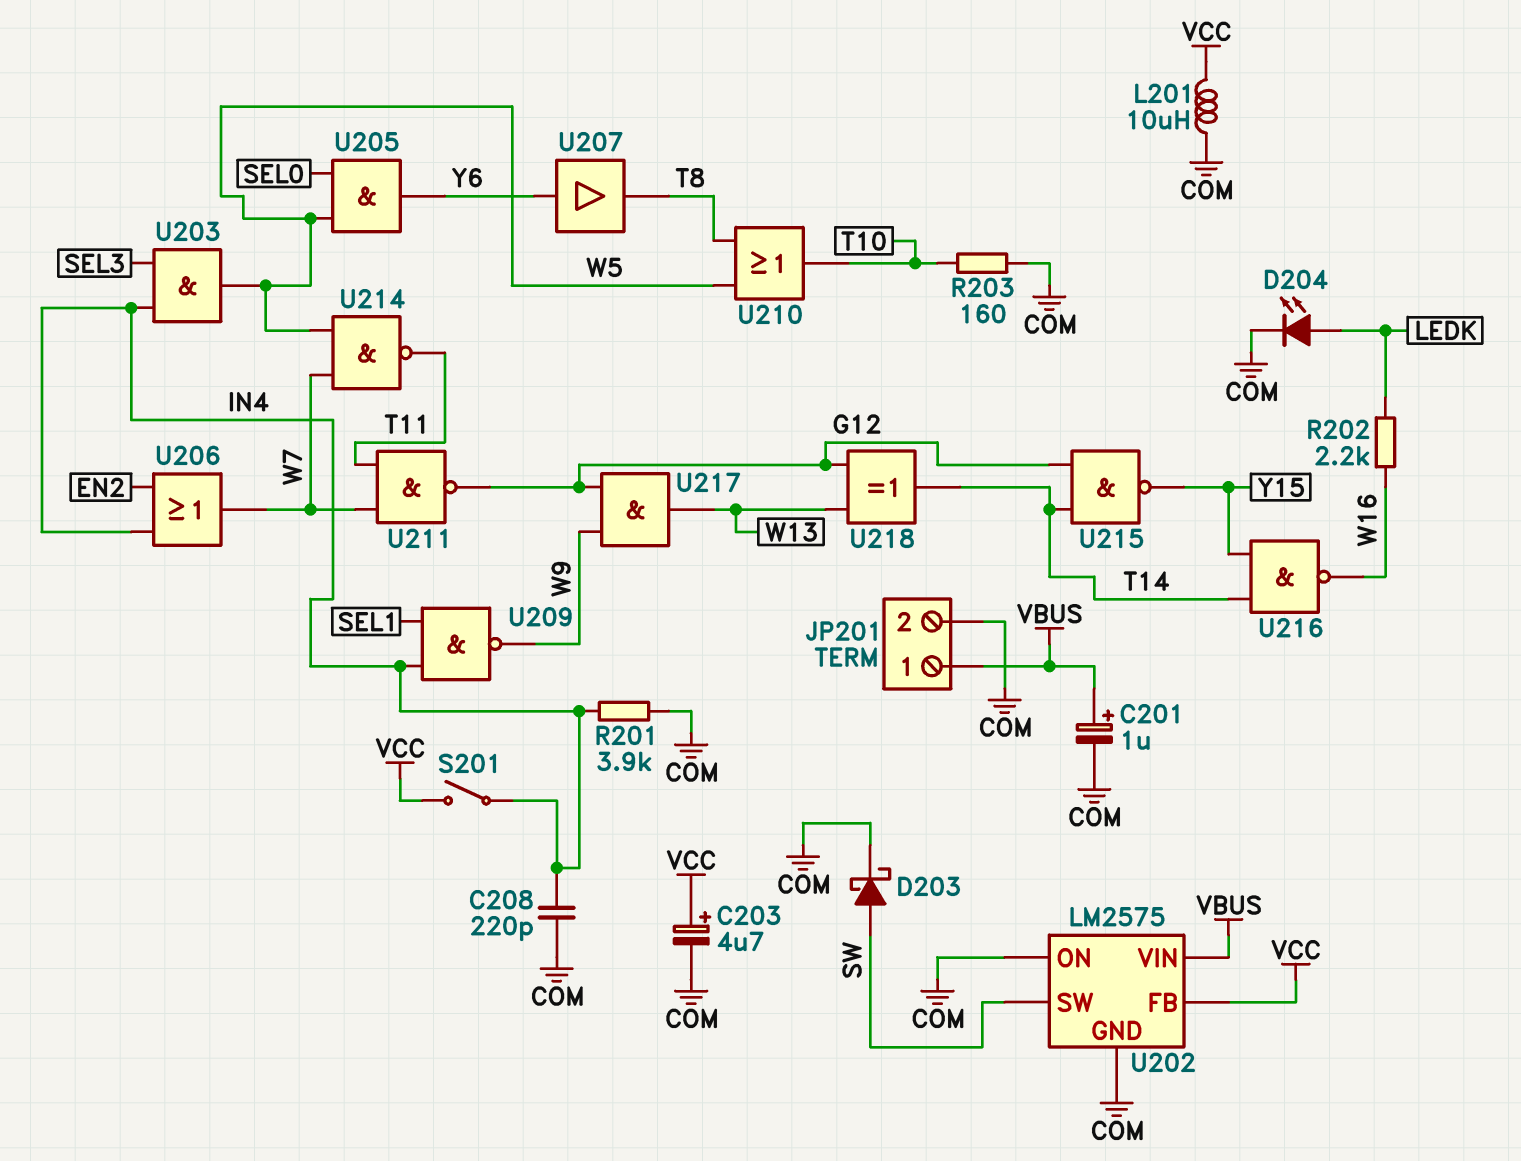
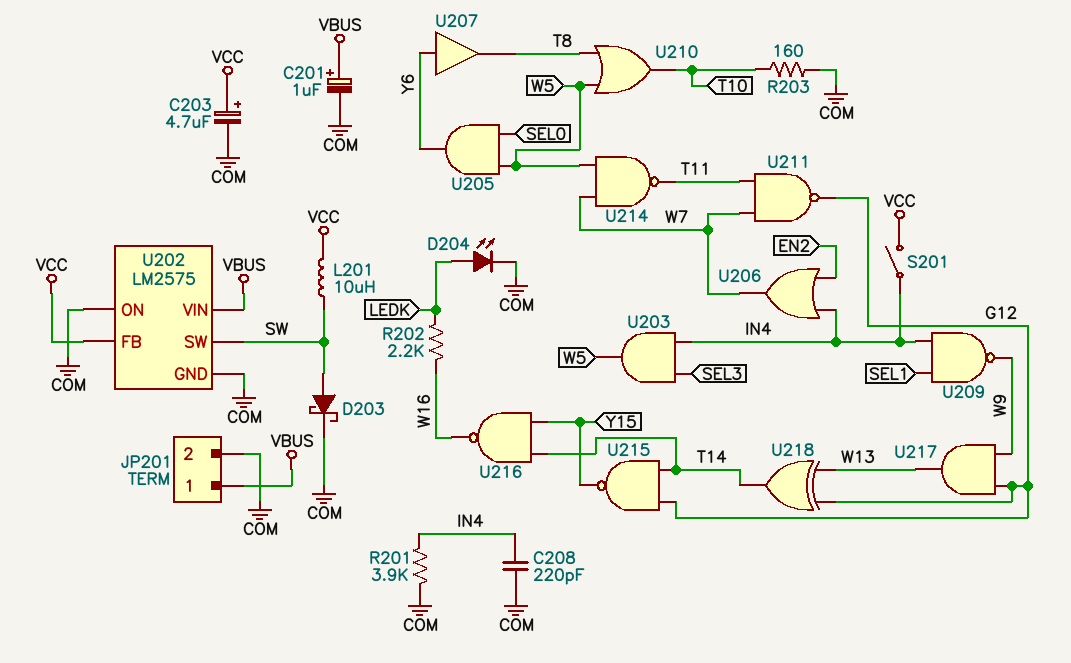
L201: 10uH (COM, VCC) -> 10uH (SW, VCC)

